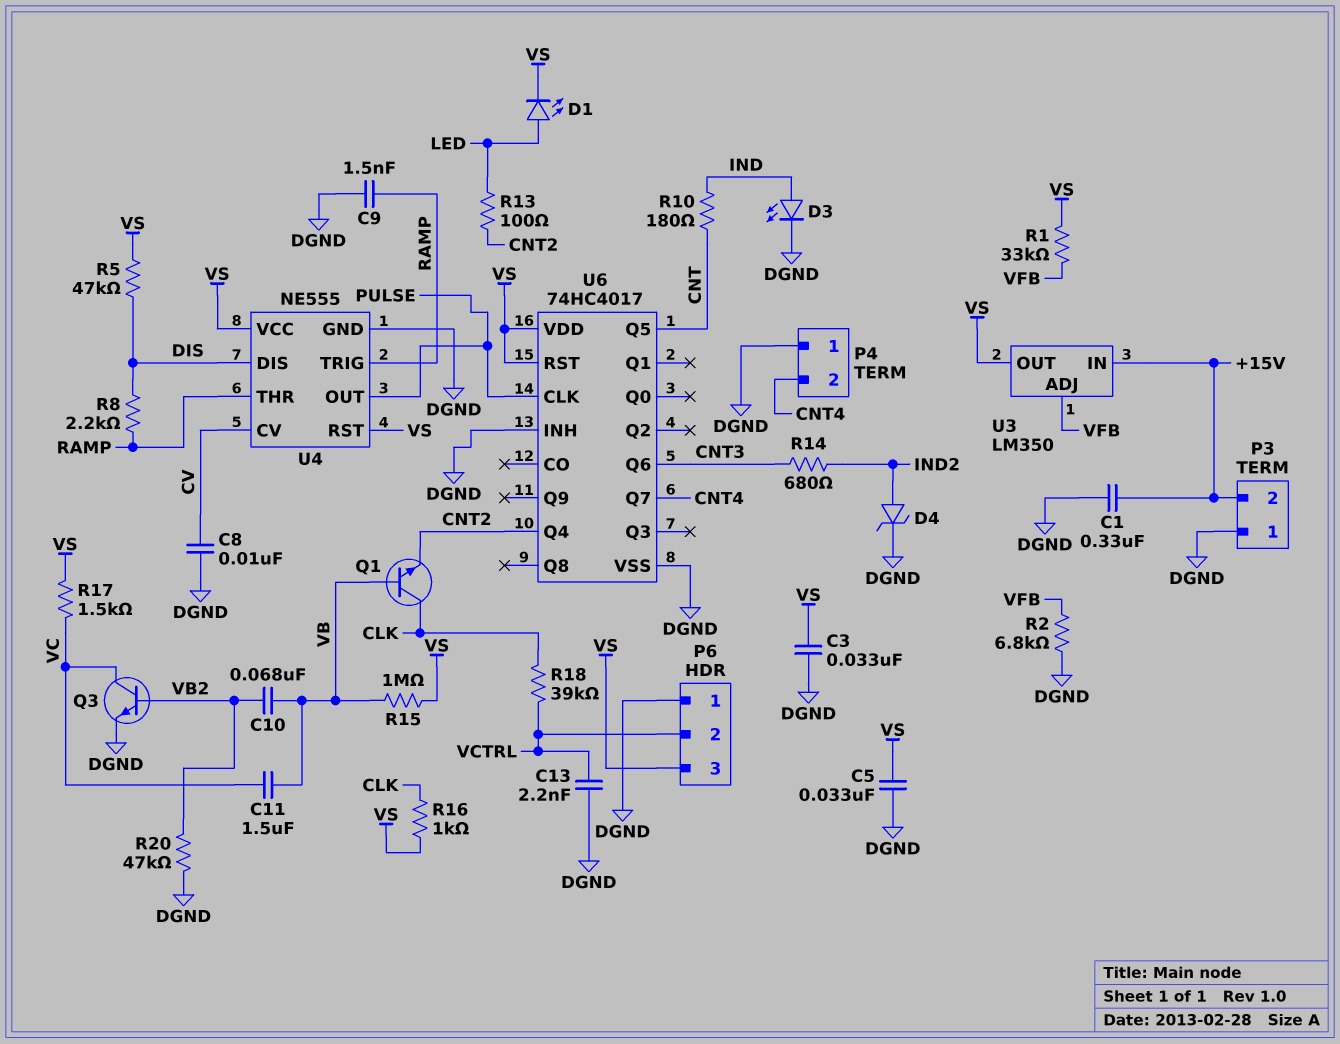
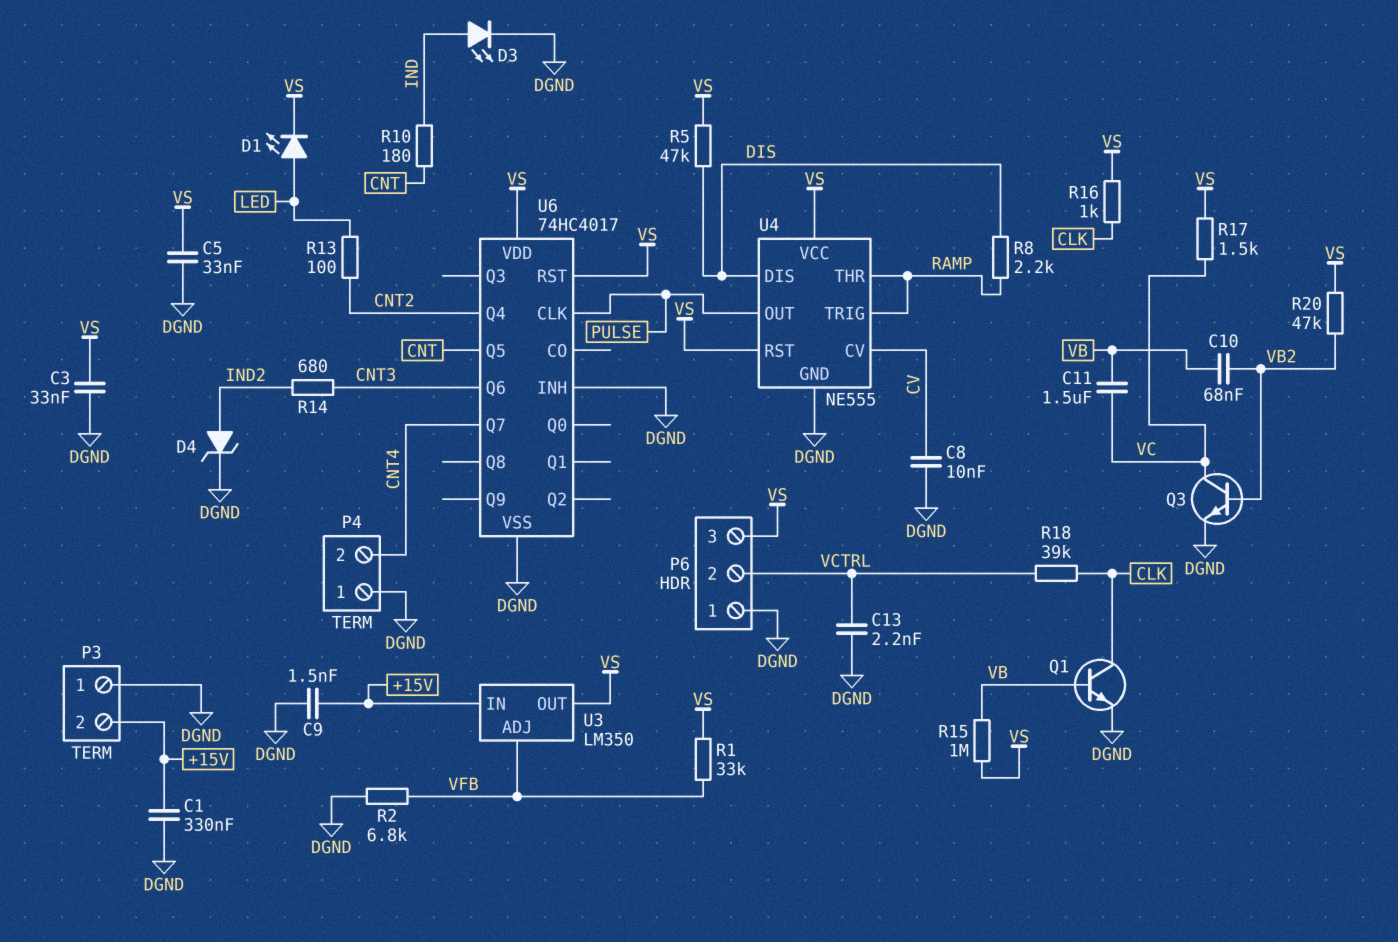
C9: 1.5nF (DGND, RAMP) -> 1.5nF (+15V, DGND)
Q1: NPN (B VB, C CLK, E CNT2) -> NPN (B VB, C CLK, E DGND)
R20: 47k (DGND, VB2) -> 47k (VB2, VS)

